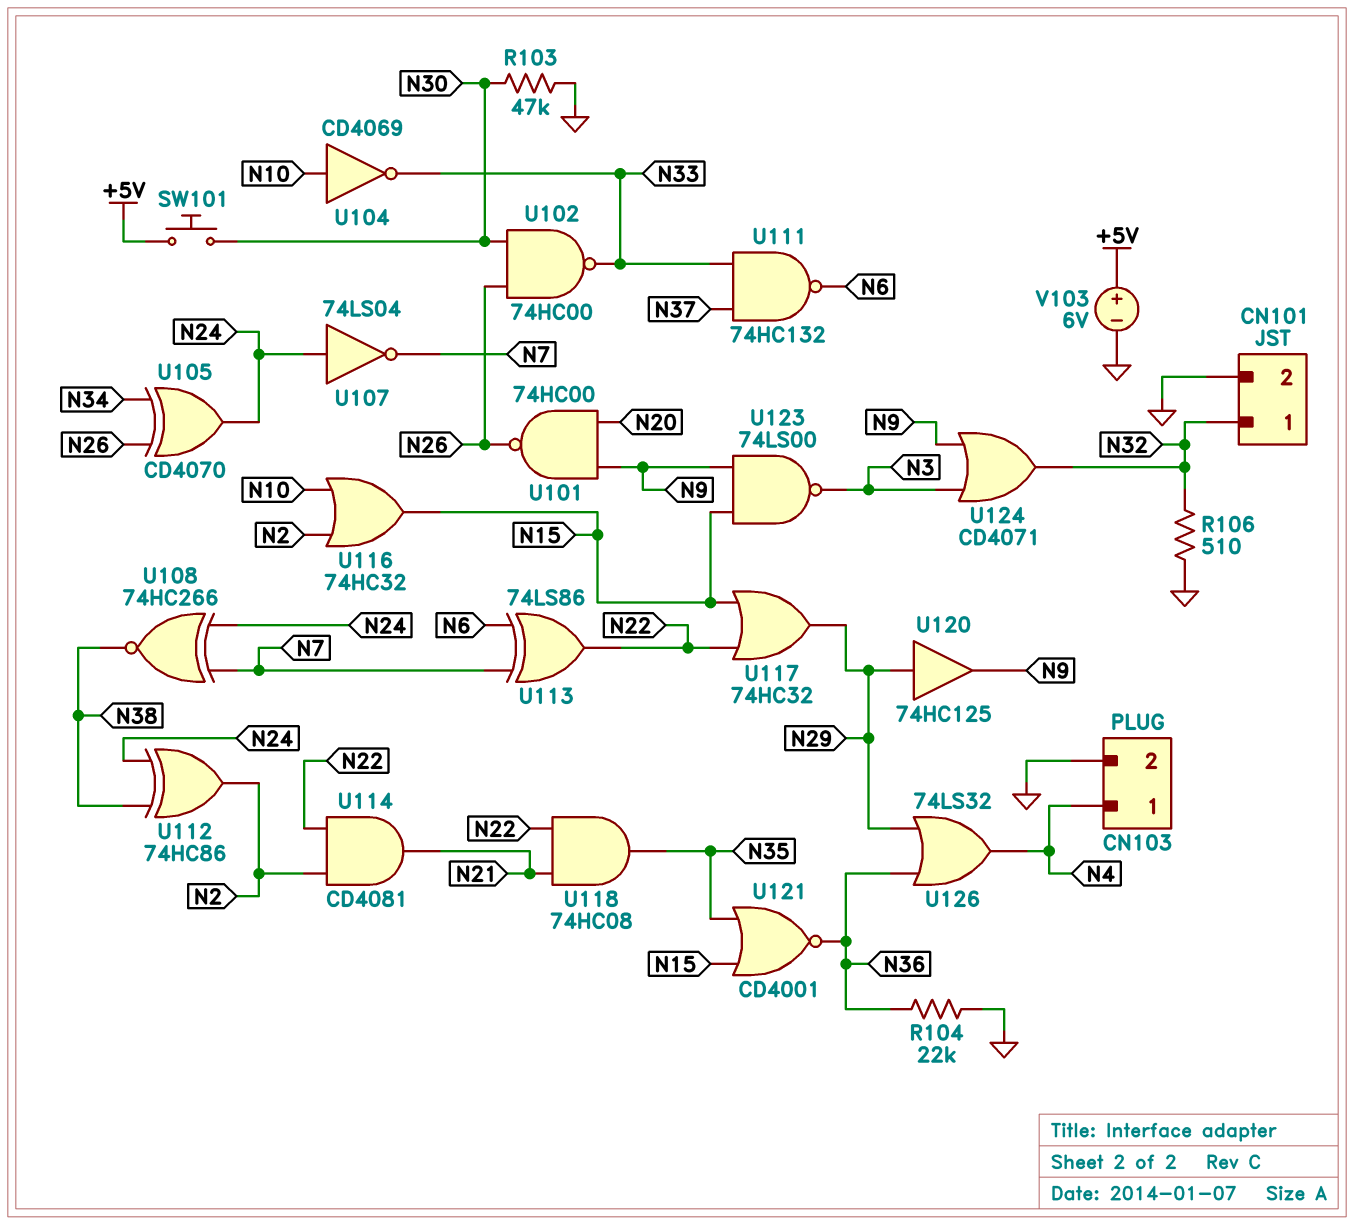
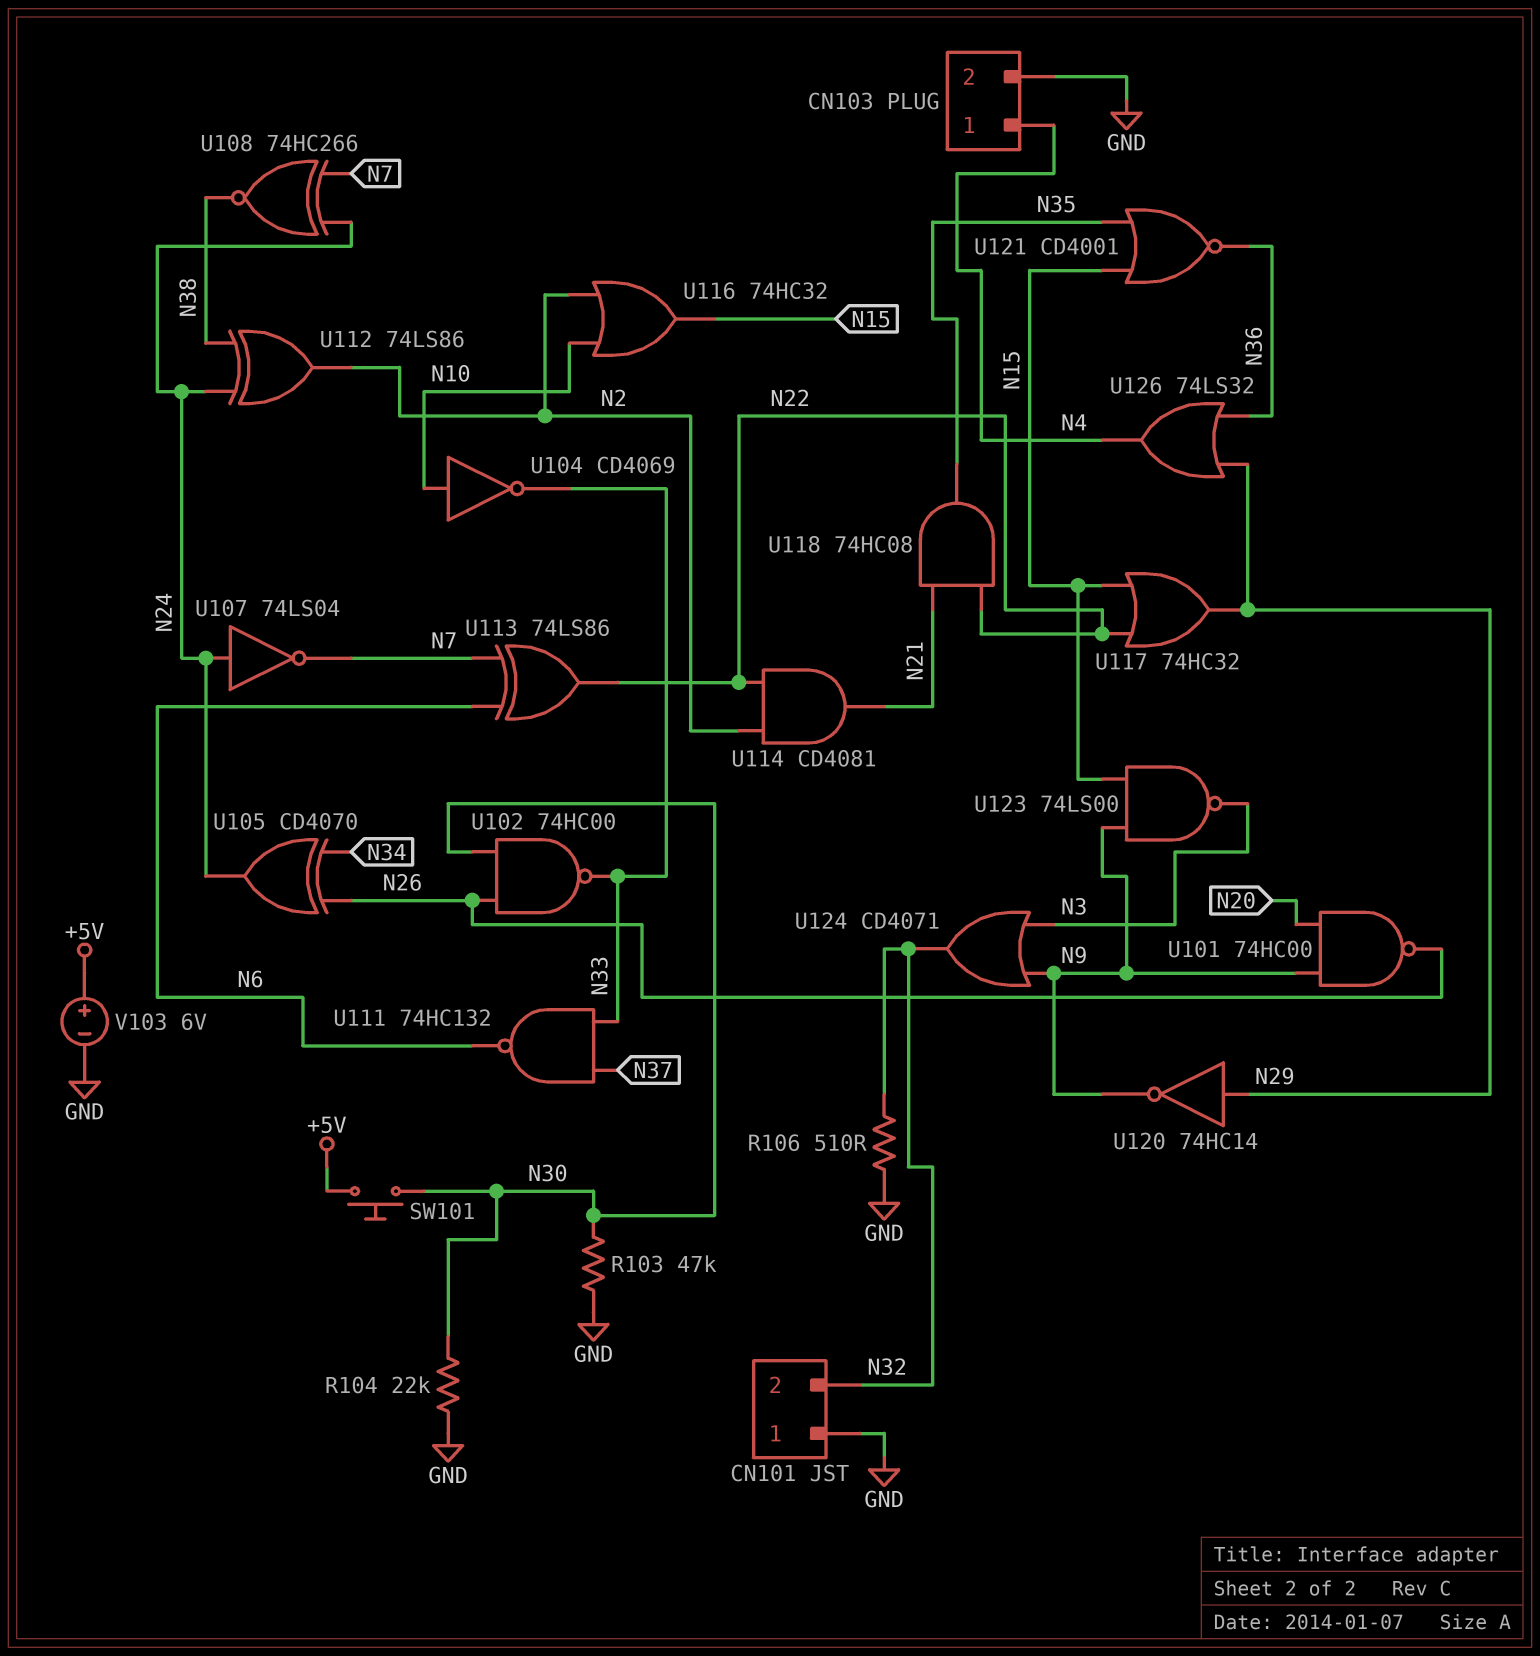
CN101 pin 1: N32 -> GND
CN101 pin 2: GND -> N32
R104: 22k (GND, N36) -> 22k (GND, N30)
U112: XOR 74HC86 (in N24, in N38, out N2) -> XOR 74LS86 (in N24, in N38, out N2)
U120: buffer 74HC125 (in N29, out N9) -> NOT 74HC14 (in N29, out N9)

